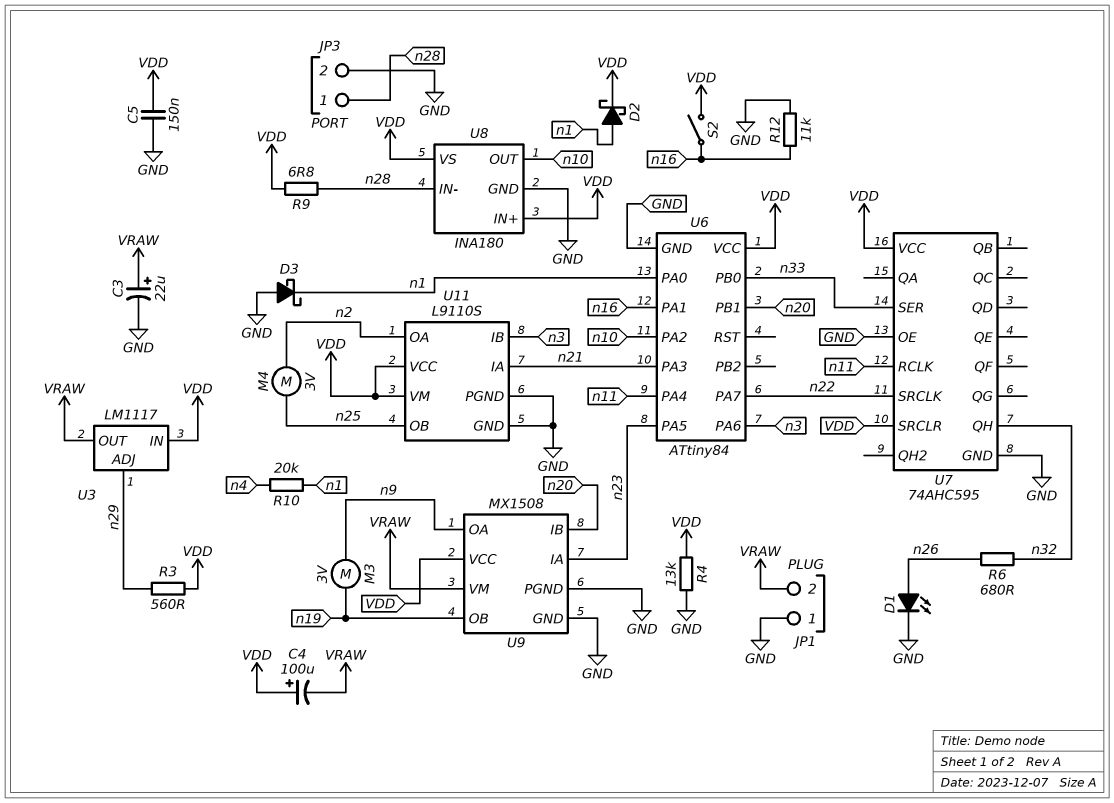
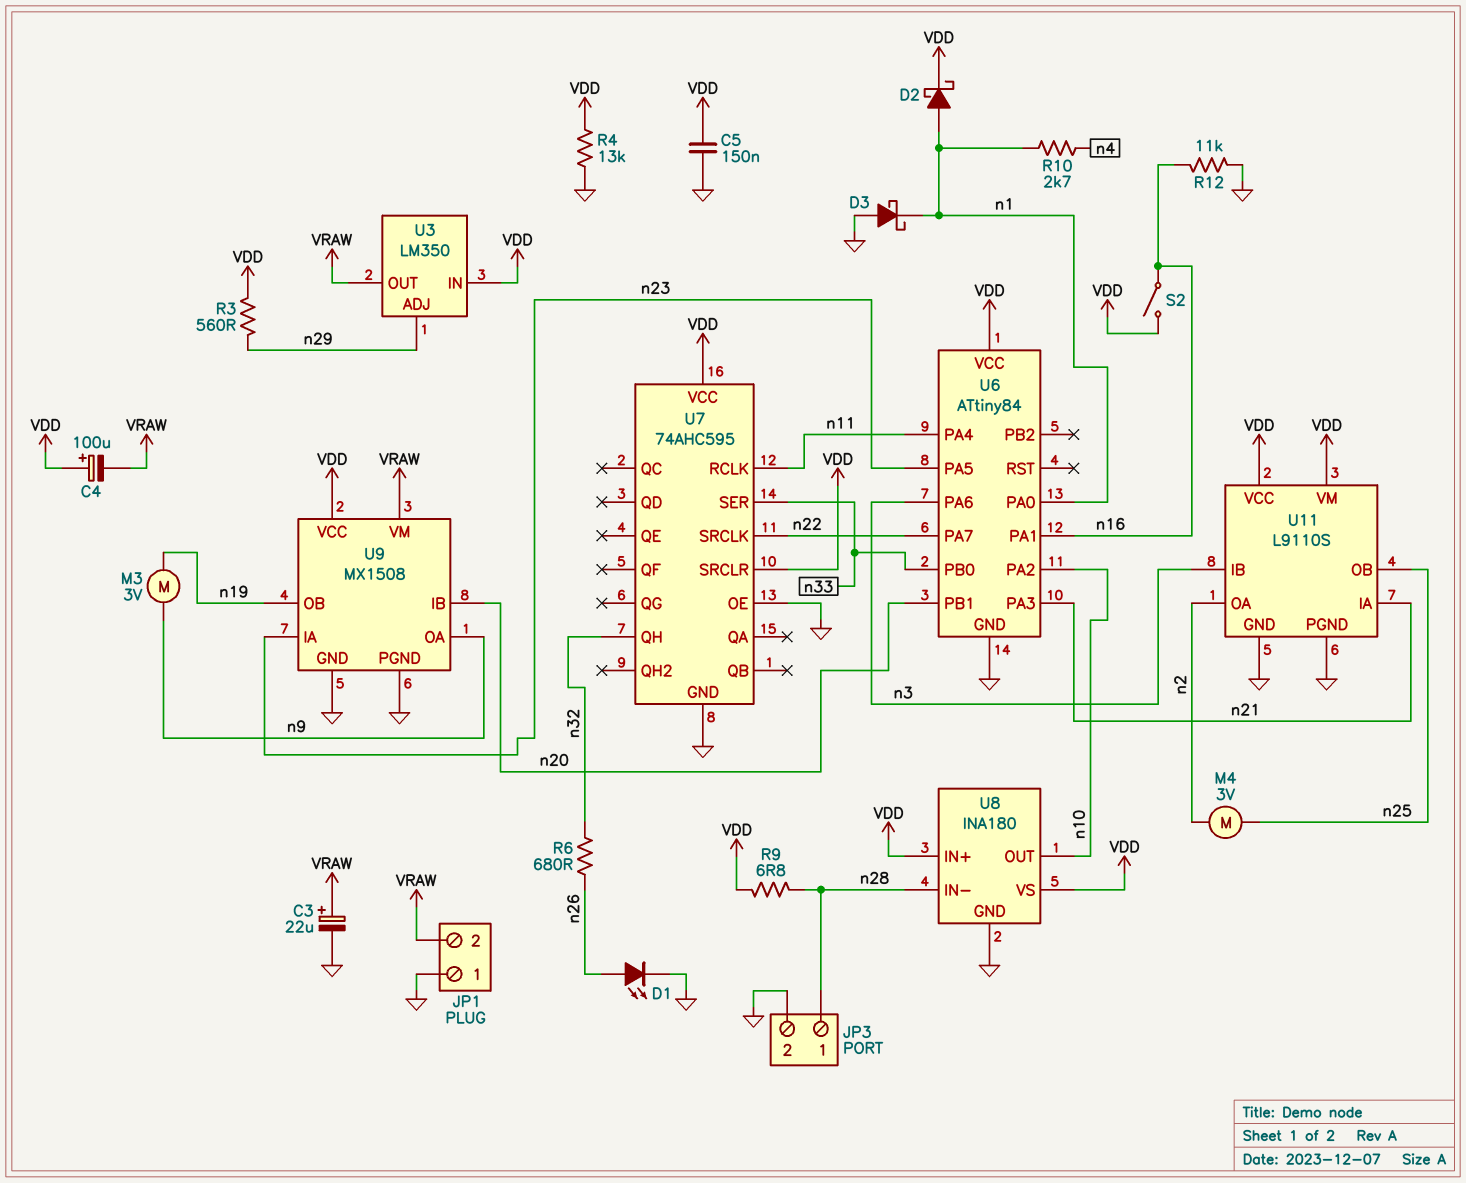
R10: 20k (n1, n4) -> 2.7k (n1, n4)
U3: LM1117 -> LM350

